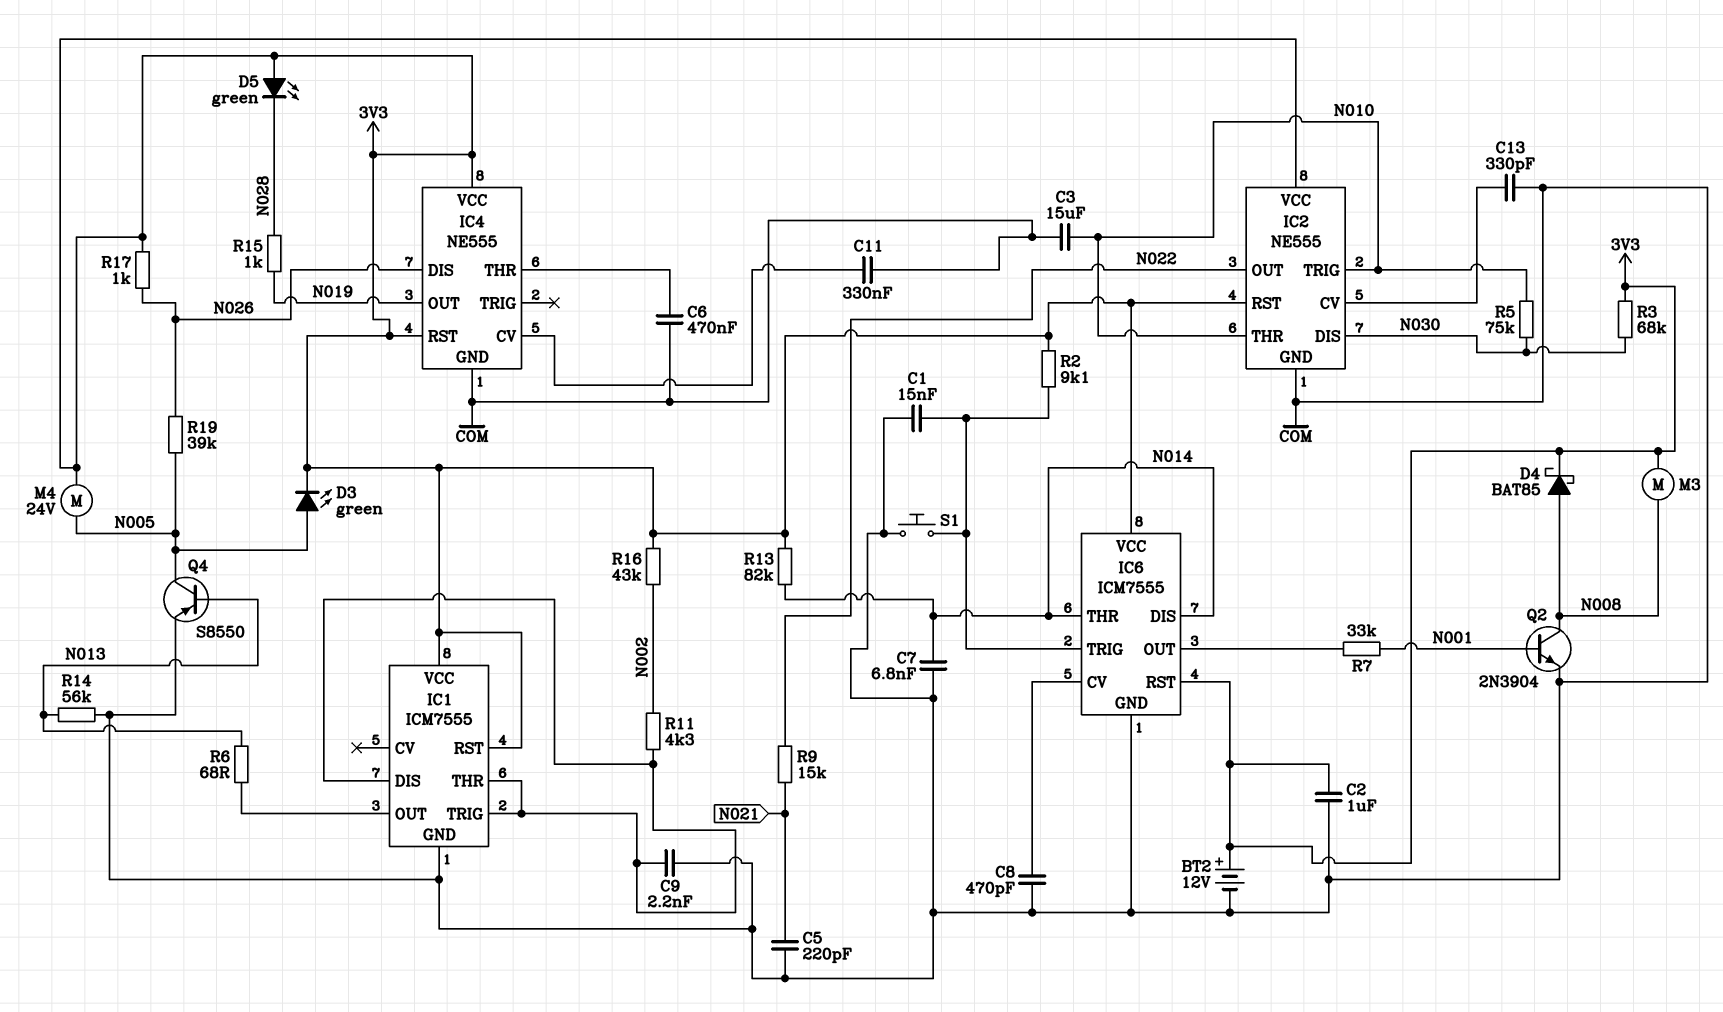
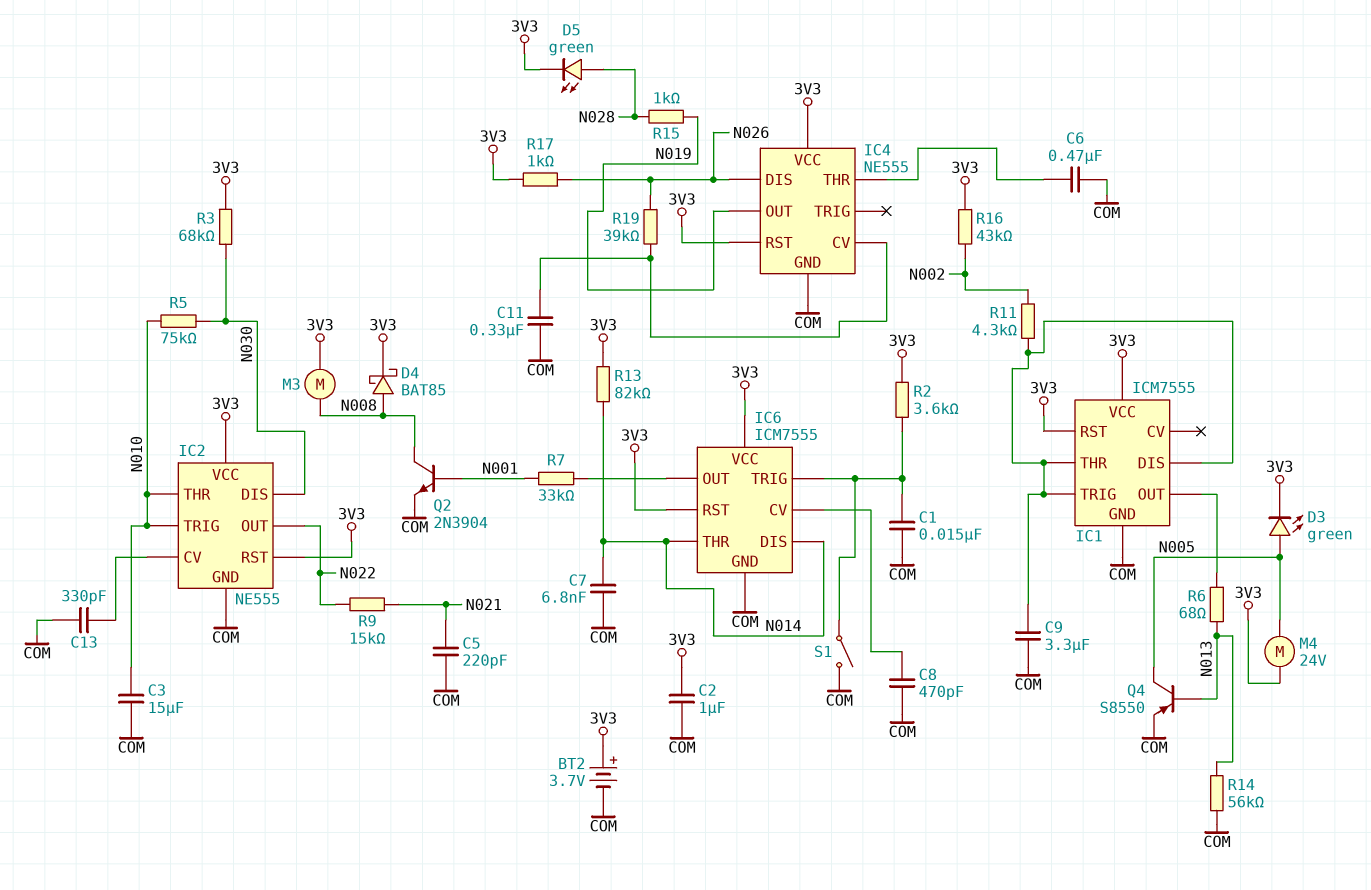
BT2: 12V (plus 3V3, minus COM) -> 3.7V (plus 3V3, minus COM)
C9: 2.2nF (COM, IC1/DIS) -> 3.3uF (COM, IC1/DIS)
D5: LED green (A 3V3, K N028) -> LED green (A N028, K 3V3)
R2: 9.1k (3V3, IC6/TRIG) -> 3.6k (3V3, IC6/TRIG)
R19: 39k (N005, N026) -> 39k (IC4/CV, N026)
S1: button (COM, IC6/TRIG) -> switch (COM, IC6/TRIG)

